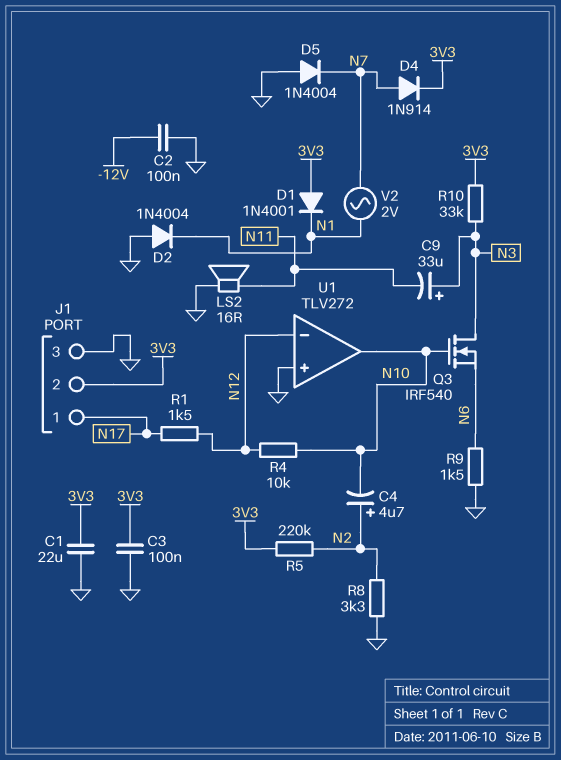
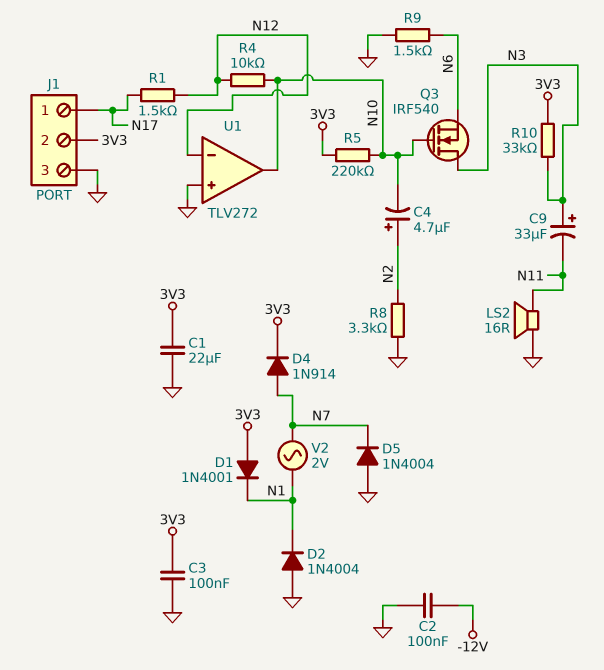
R5: 220k (3V3, N2) -> 220k (3V3, N10)

